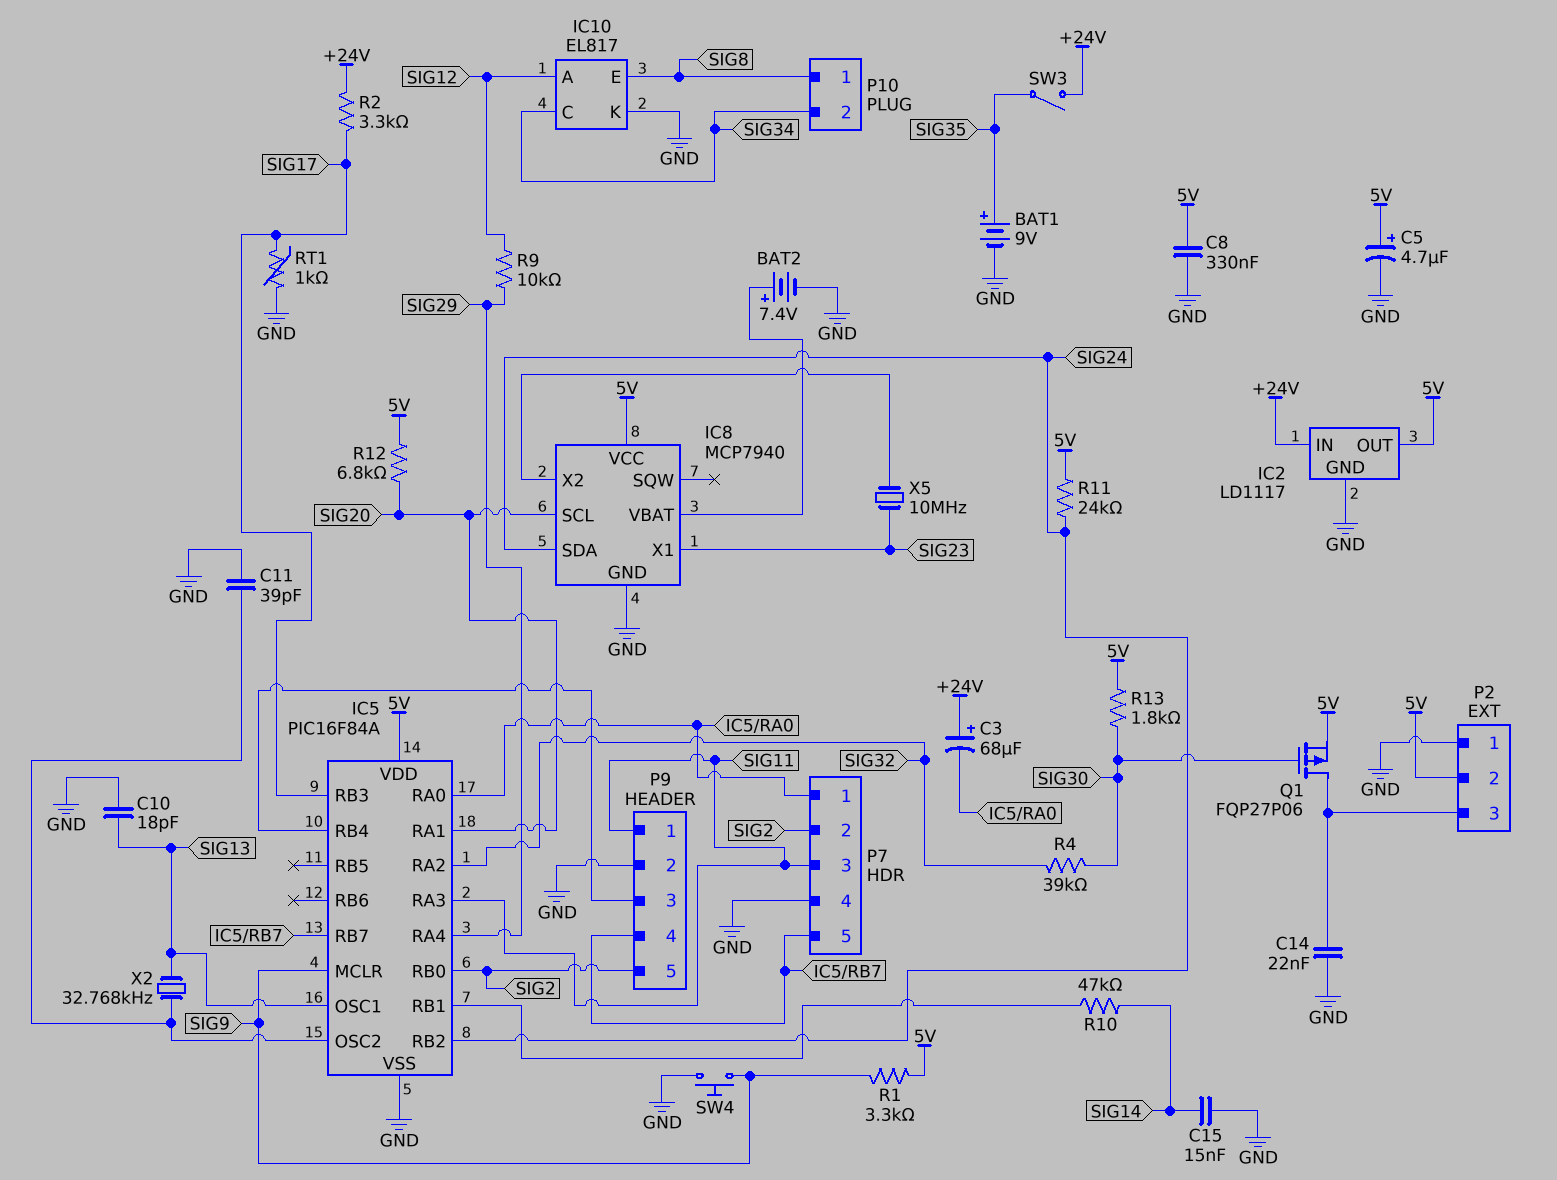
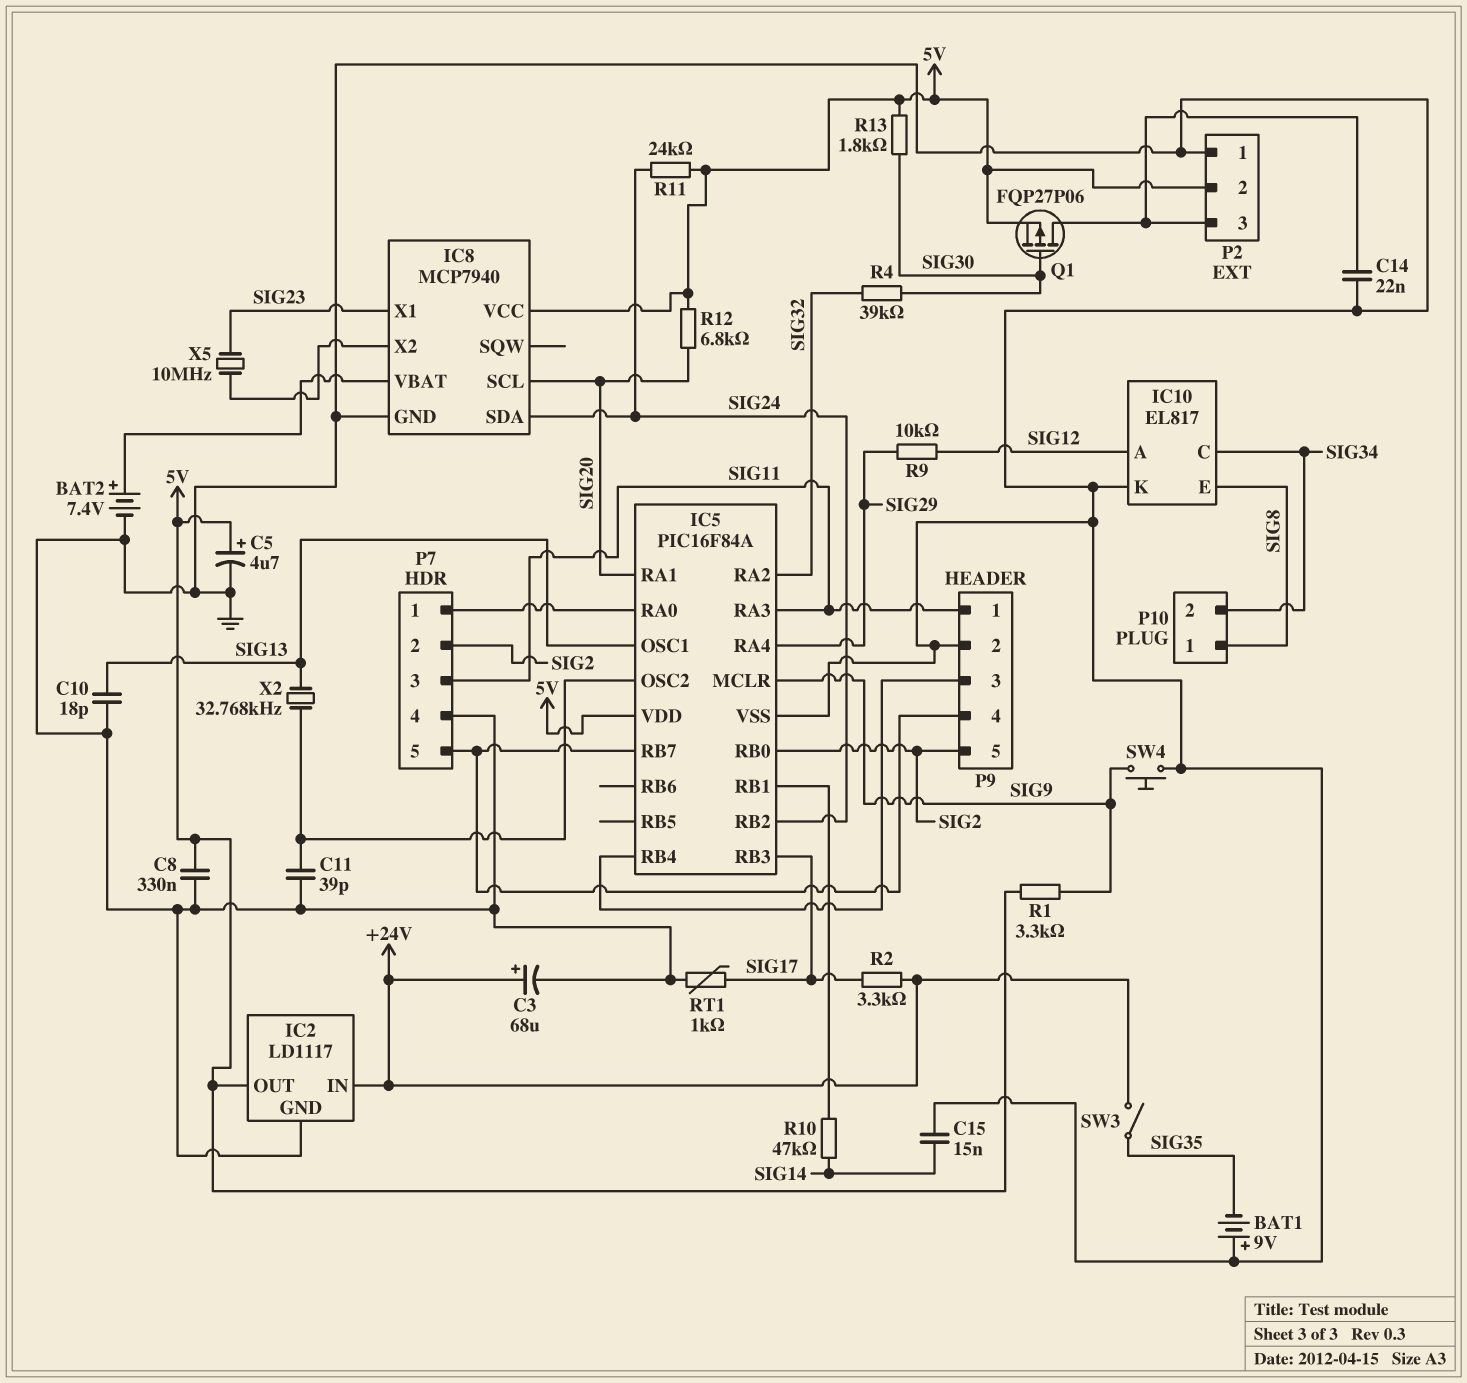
BAT1: 9V (plus SIG35, minus GND) -> 9V (plus GND, minus SIG35)
C3: 68uF (plus +24V, minus IC5/RA0) -> 68uF (plus +24V, minus GND)

